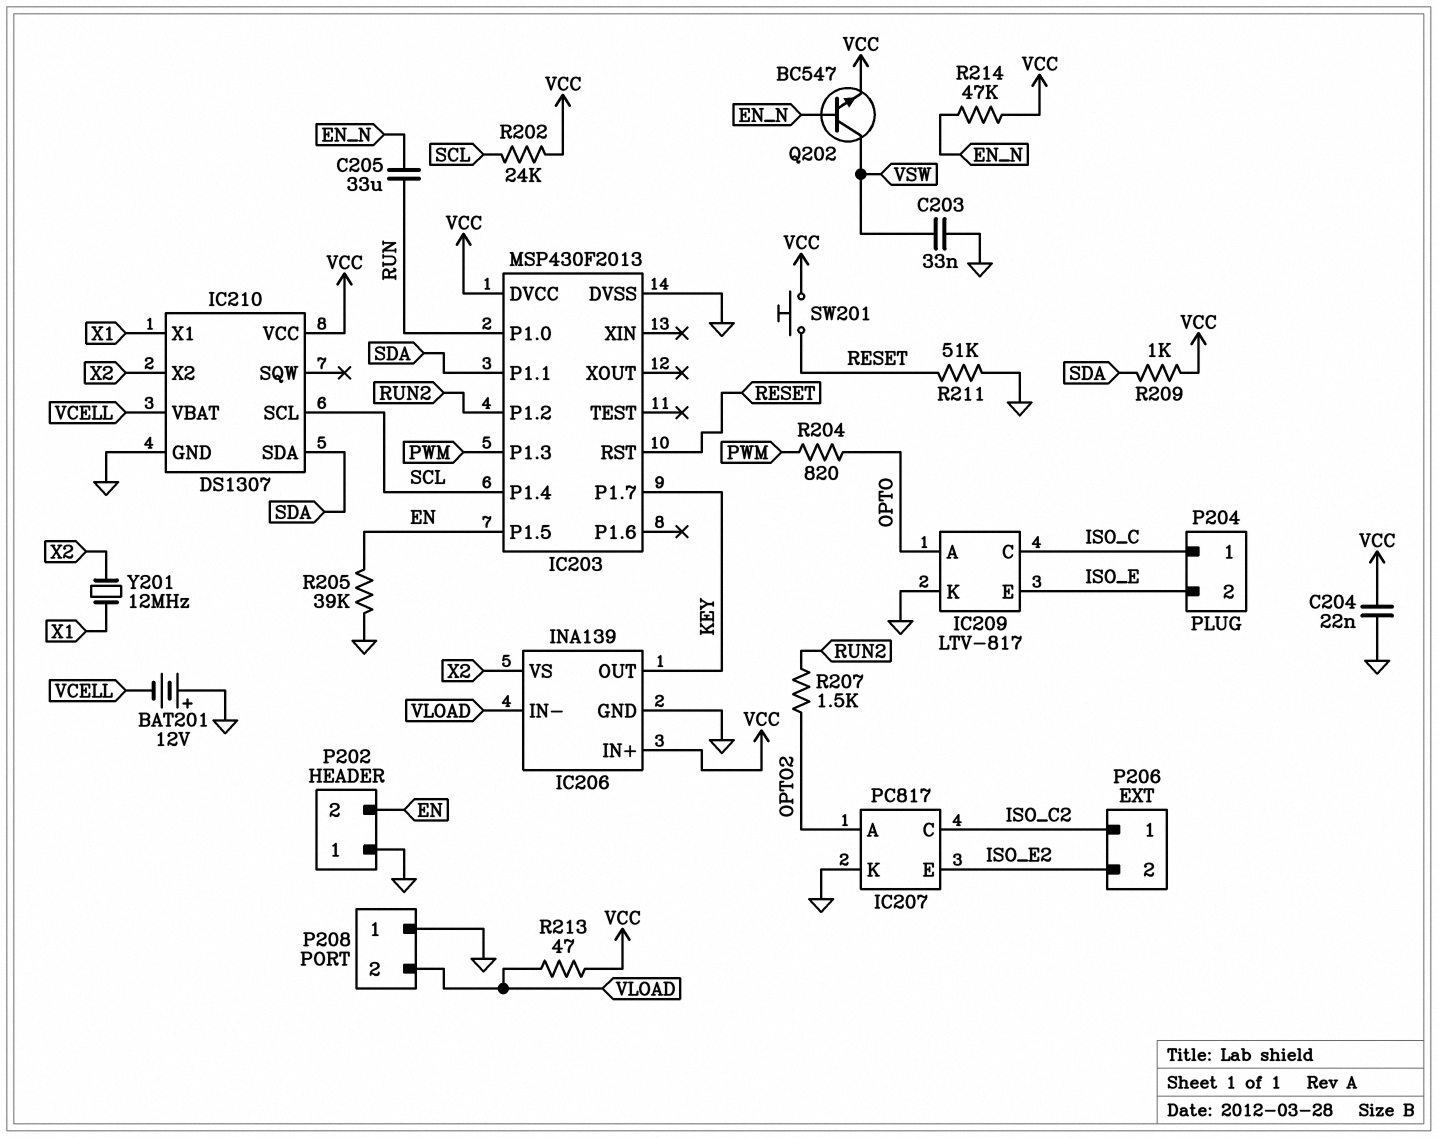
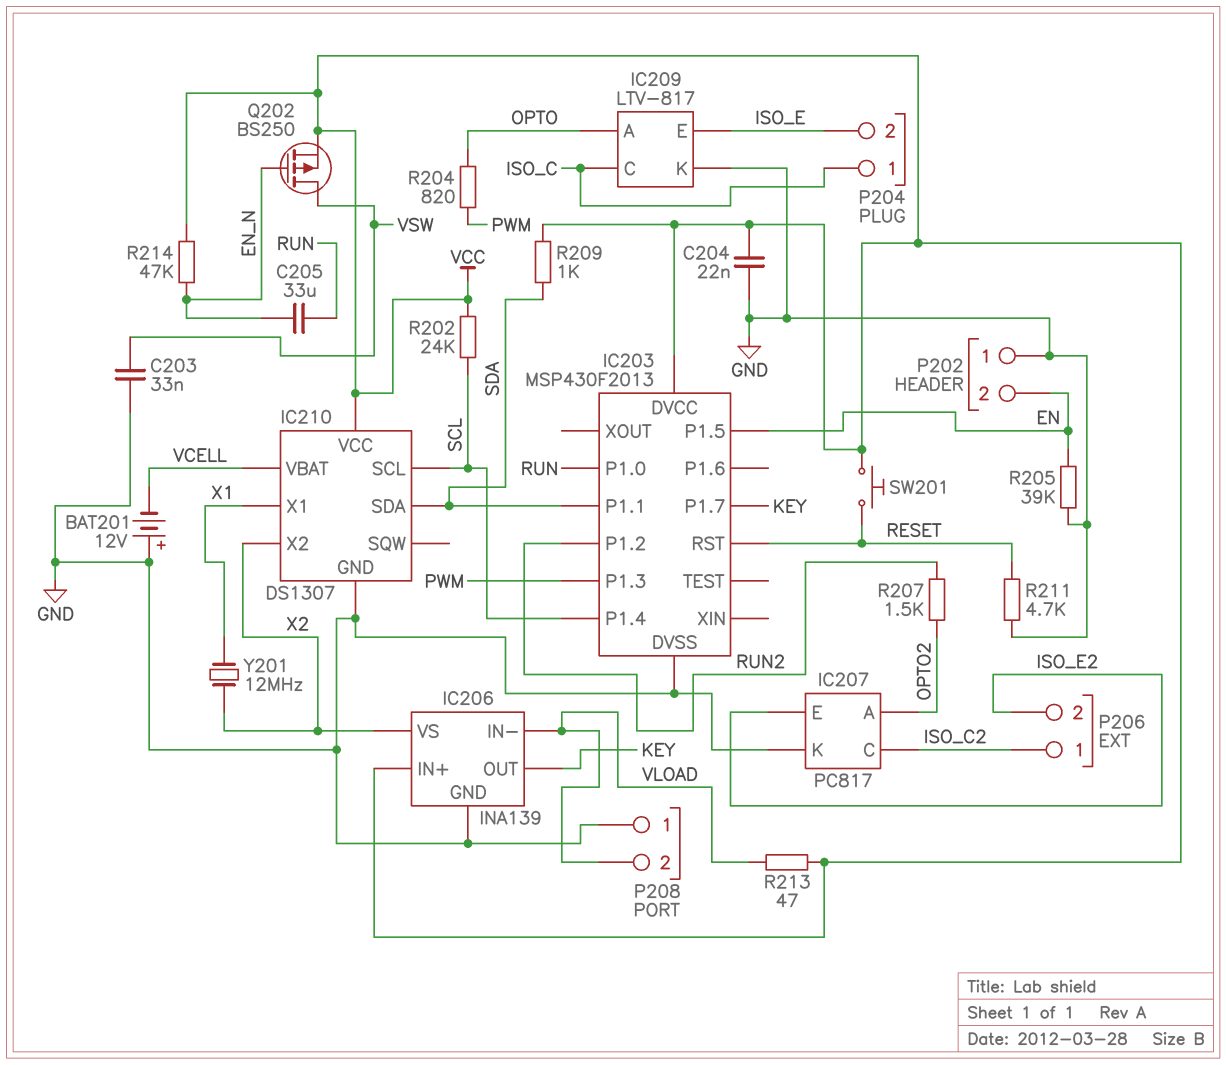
Q202: NPN BC547 (B EN_N, C VSW, E VCC) -> PMOS BS250 (G EN_N, D VSW, S VCC)
R211: 51k (GND, RESET) -> 4.7k (GND, RESET)

